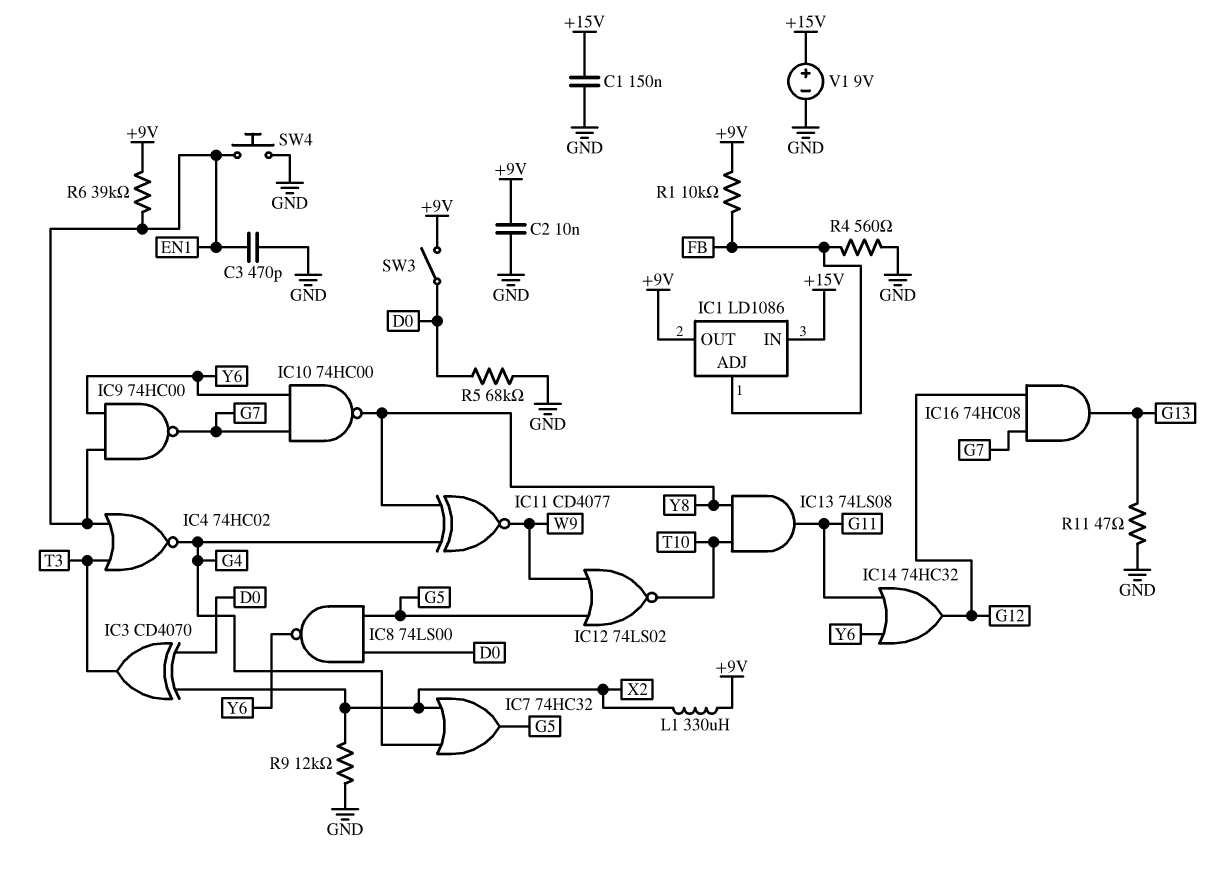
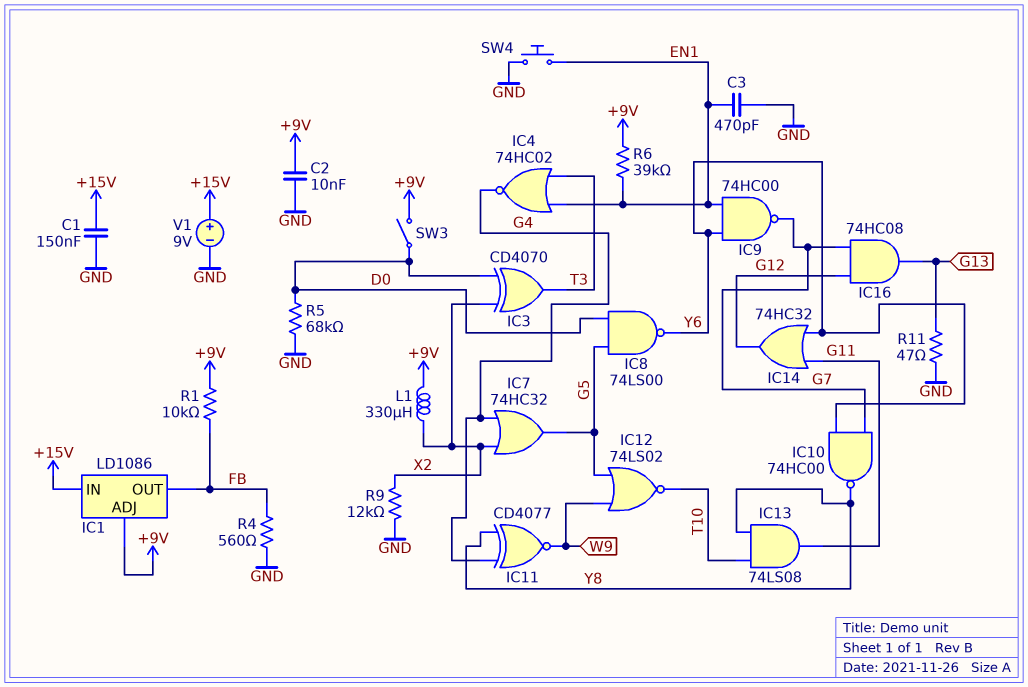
IC1 pin ADJ: FB -> +9V
IC1 pin OUT: +9V -> FB

